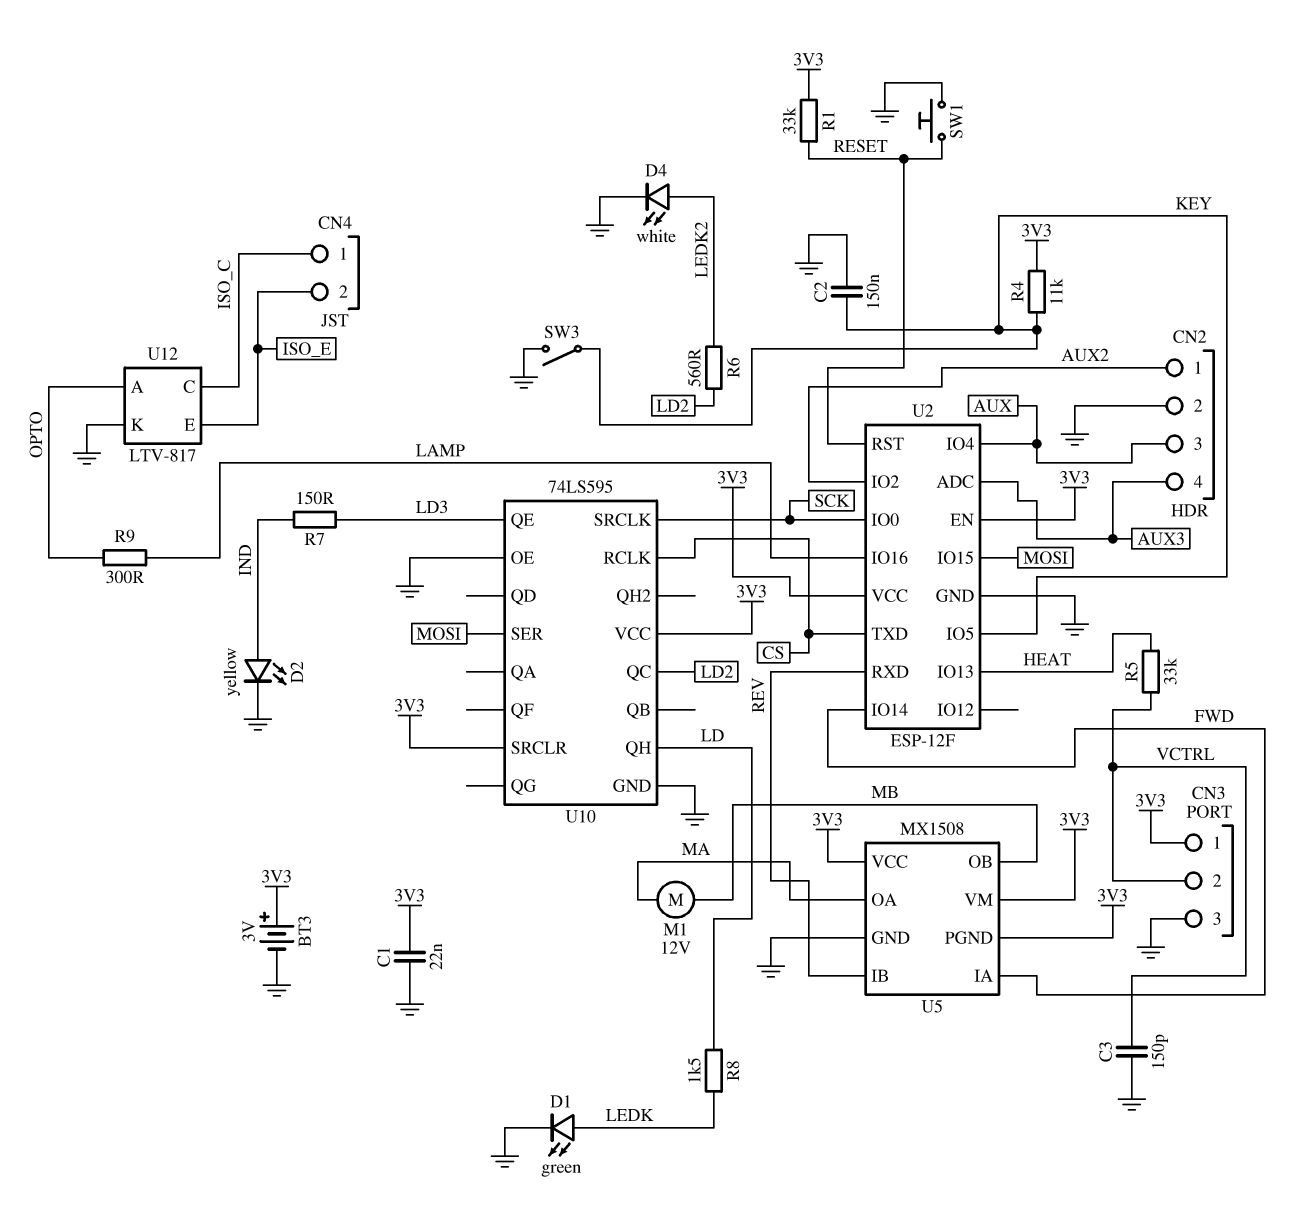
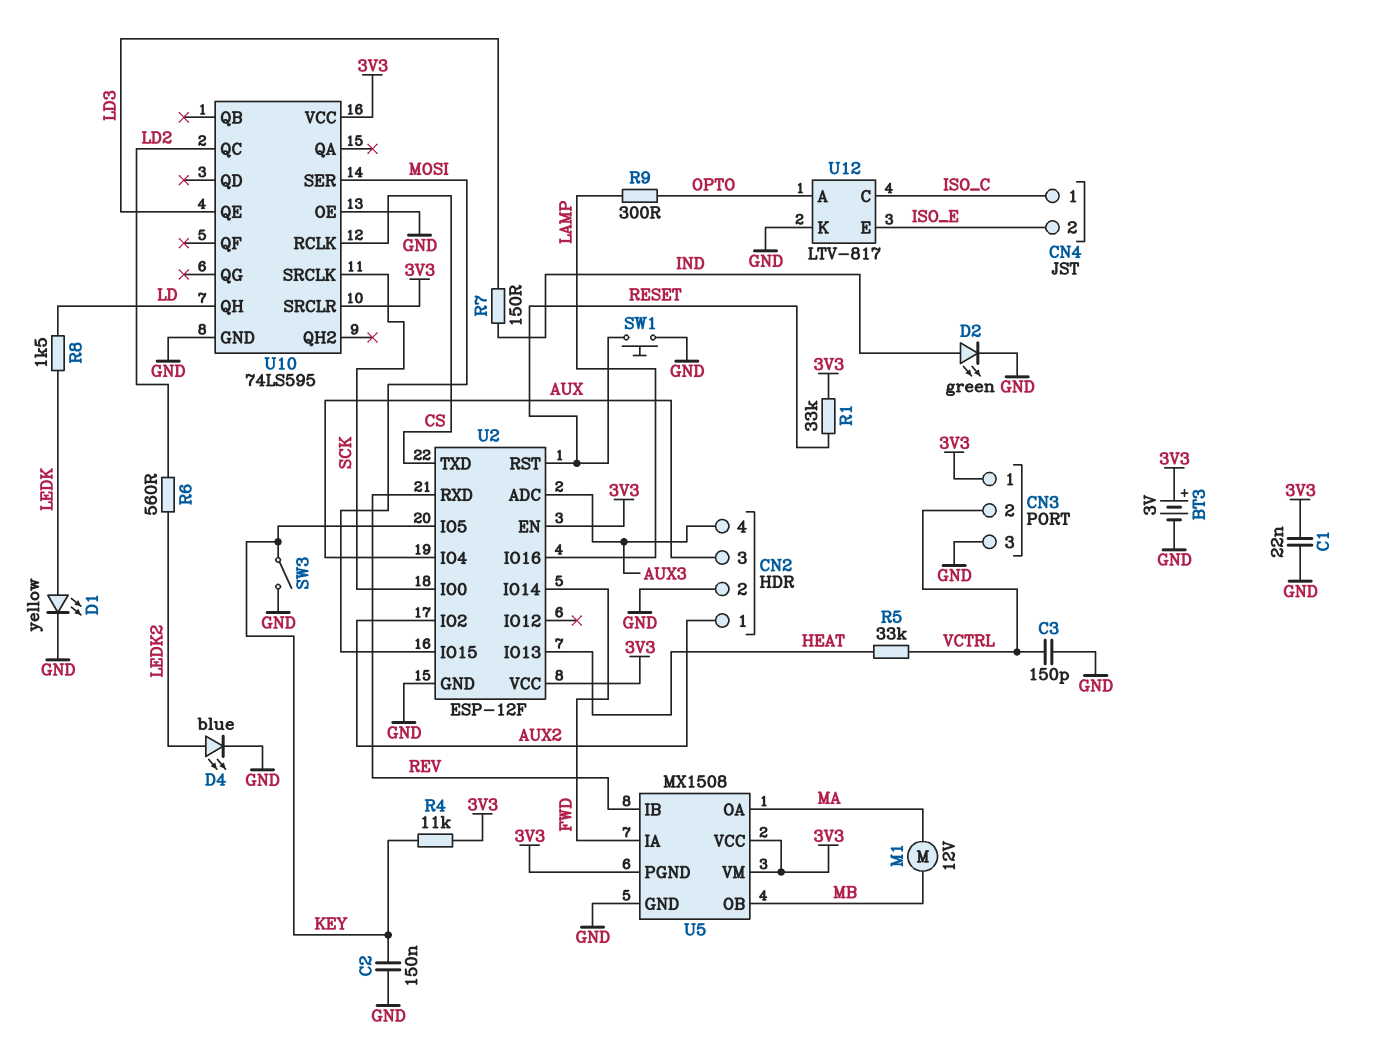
D1: LED green (A LEDK, K GND) -> LED yellow (A LEDK, K GND)
D2: LED yellow (A IND, K GND) -> LED green (A IND, K GND)
D4: LED white (A LEDK2, K GND) -> LED blue (A LEDK2, K GND)

